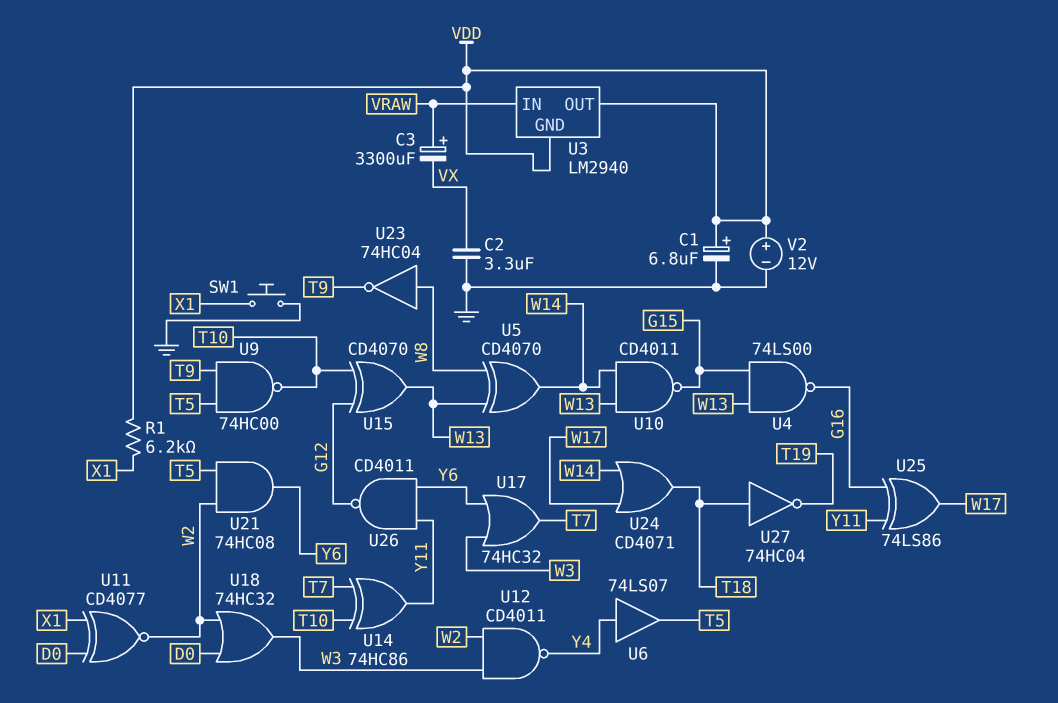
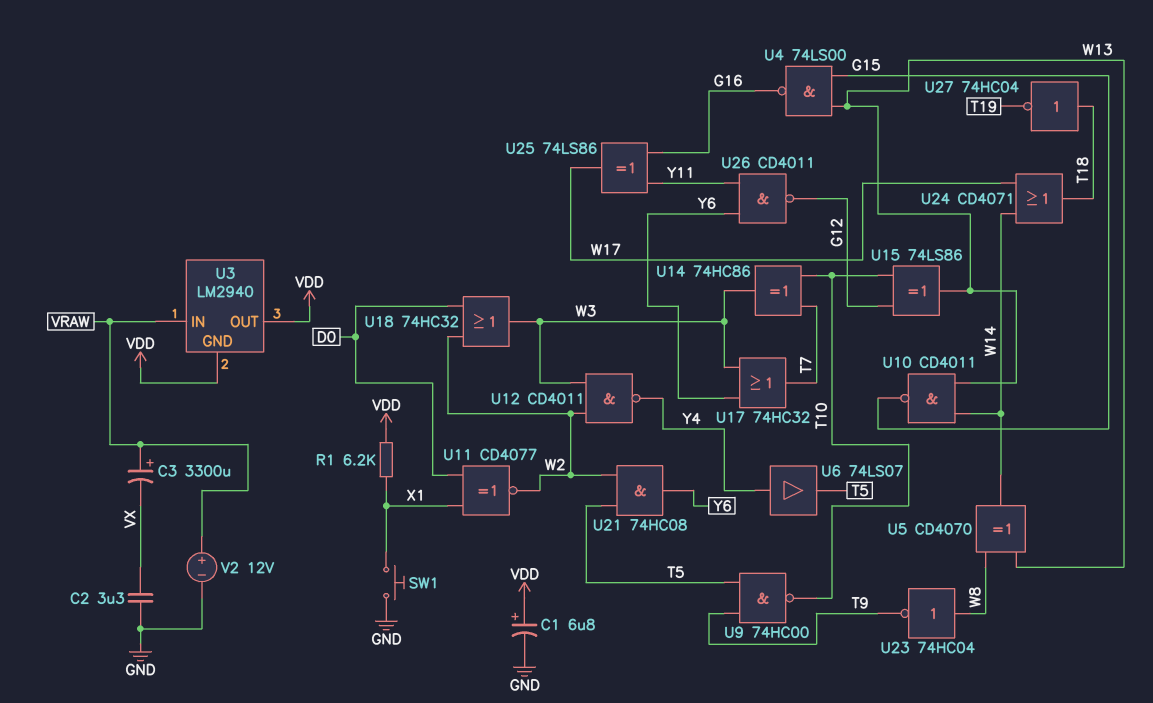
U14: XOR 74HC86 (in T7, in T10, out Y11) -> XOR 74HC86 (in T7, in T10, out W3)
U15: XOR CD4070 (in G12, in T10, out W13) -> XOR 74LS86 (in G12, in T10, out W13)
V2: 12V (plus VDD, minus GND) -> 12V (plus VRAW, minus GND)

